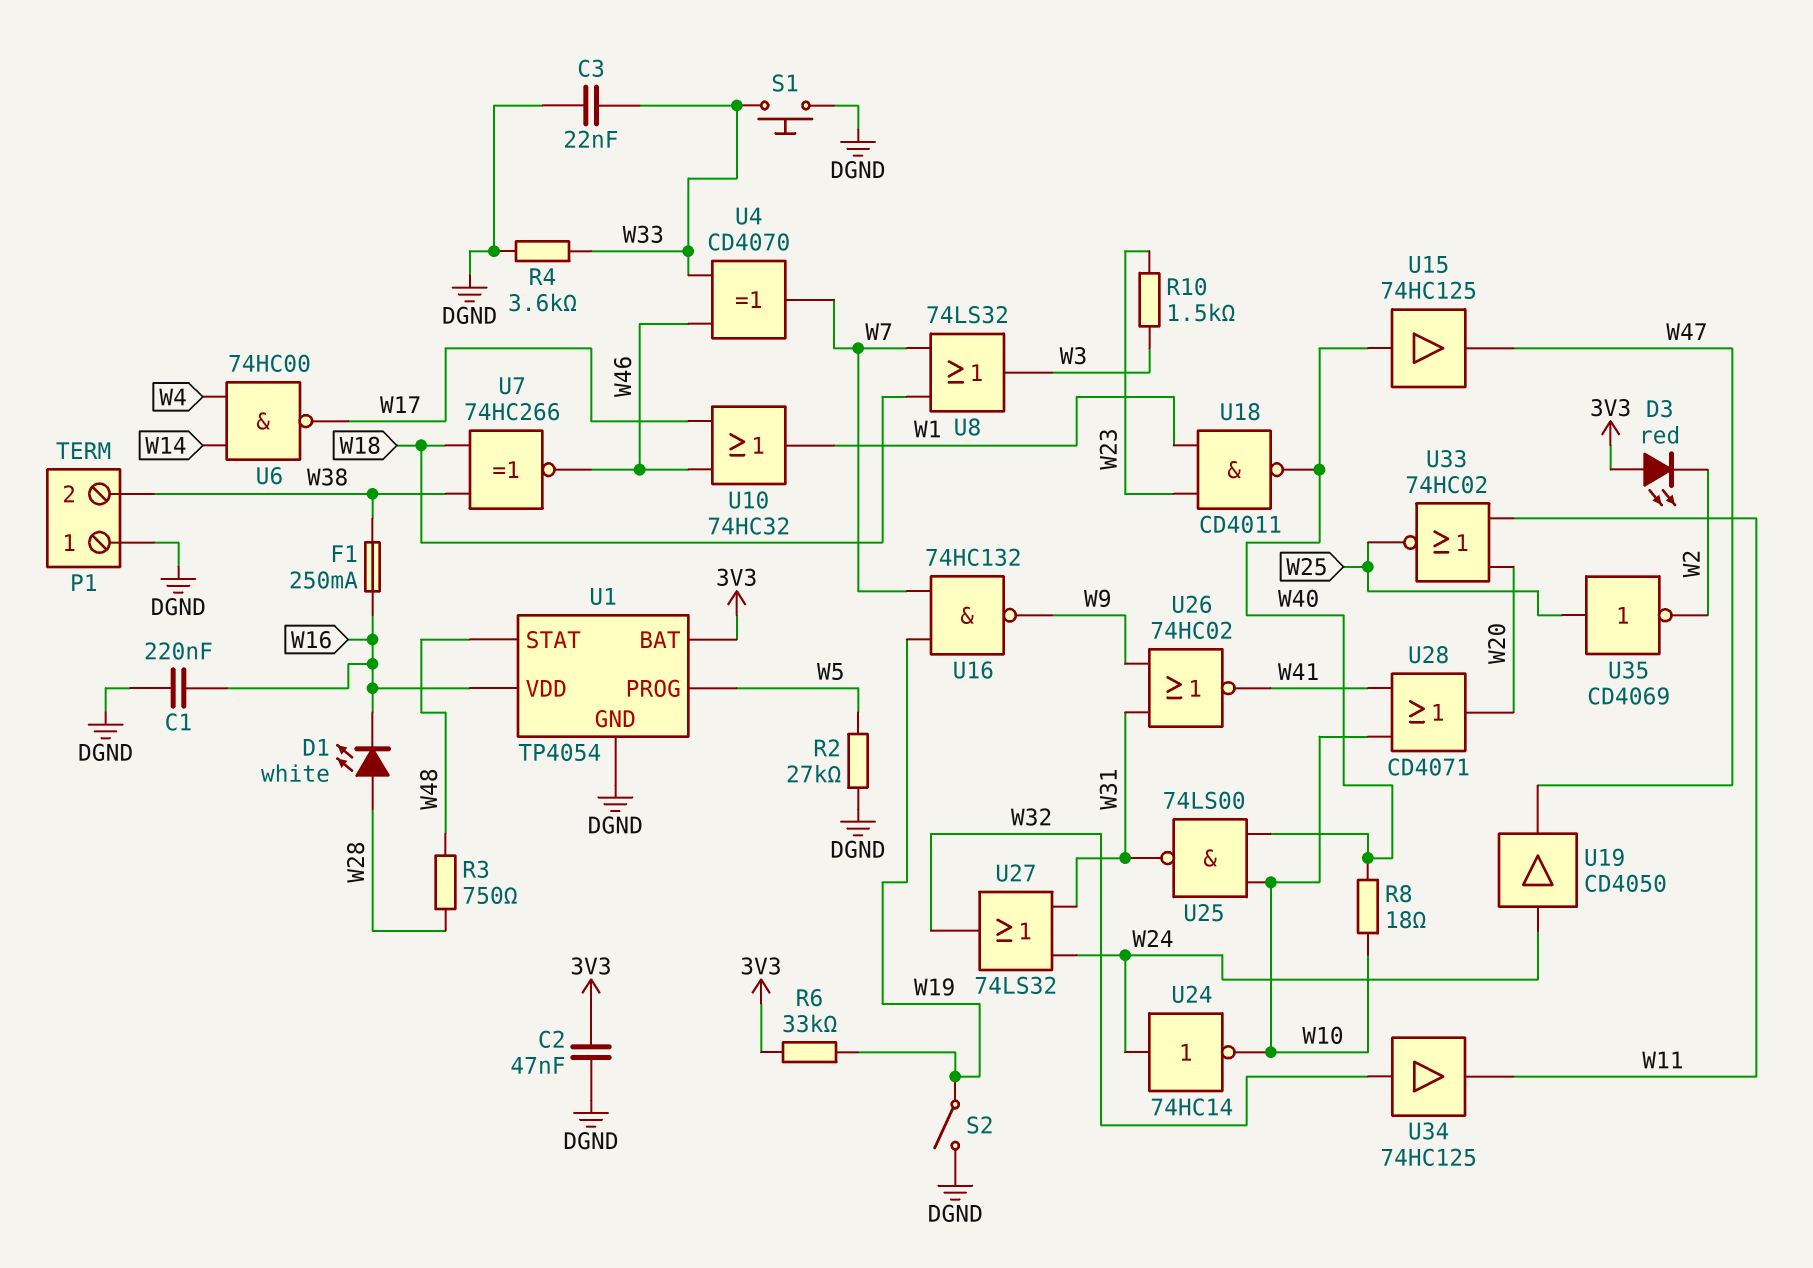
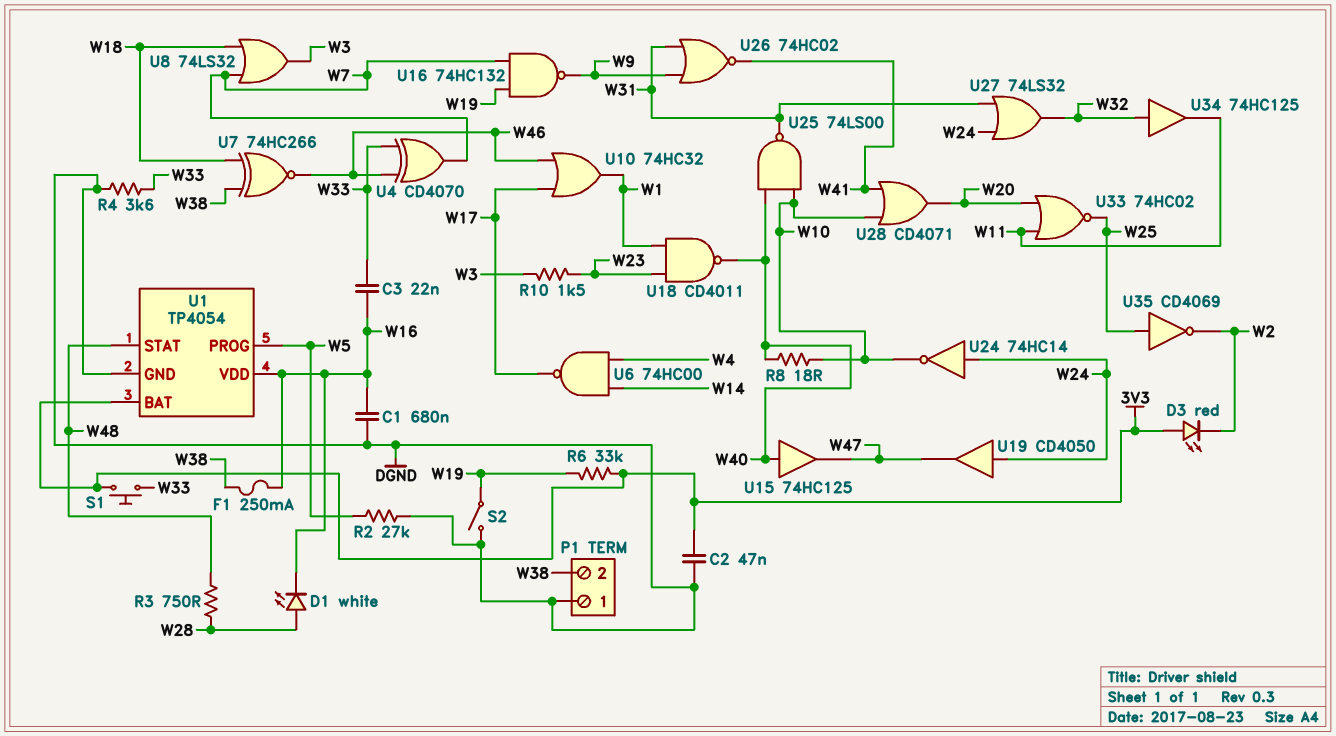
C1: 220nF (DGND, W16) -> 680nF (DGND, W16)
C3: 22nF (DGND, W33) -> 22nF (W16, W33)
S1: button (DGND, W33) -> button (3V3, W33)

